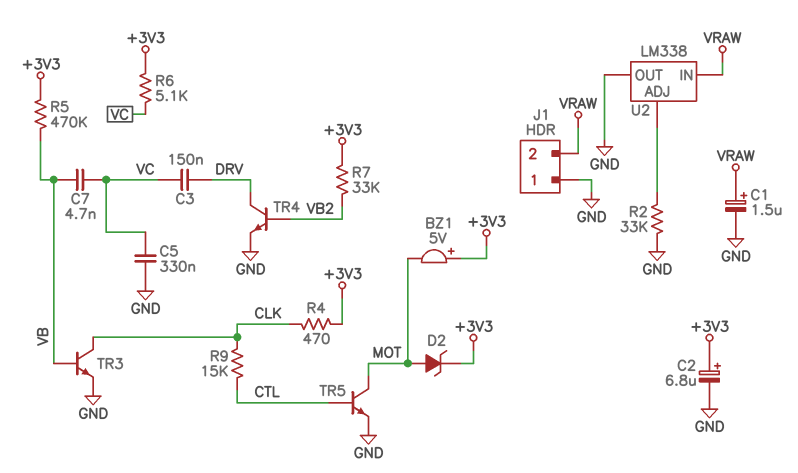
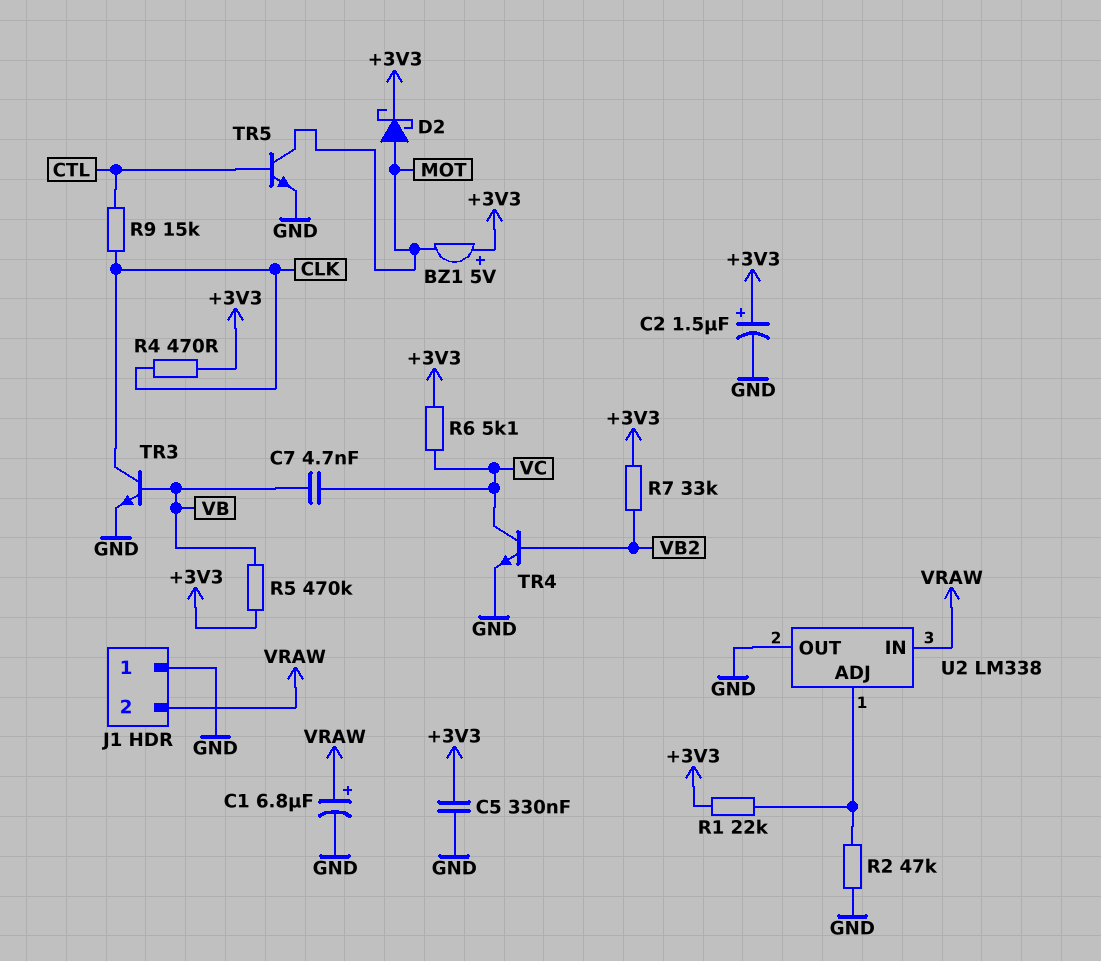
C1: 1.5uF (plus VRAW, minus GND) -> 6.8uF (plus VRAW, minus GND)
C2: 6.8uF (plus +3V3, minus GND) -> 1.5uF (plus +3V3, minus GND)
C3: 150nF (DRV, VC) -> none
C5: 330nF (GND, VC) -> 330nF (+3V3, GND)
D2: zener (A MOT, K +3V3) -> schottky (A MOT, K +3V3)
R1: none -> 22k (+3V3, U2/ADJ)
R2: 33k (GND, U2/ADJ) -> 47k (GND, U2/ADJ)
TR4: NPN (B VB2, C DRV, E GND) -> NPN (B VB2, C VC, E GND)

